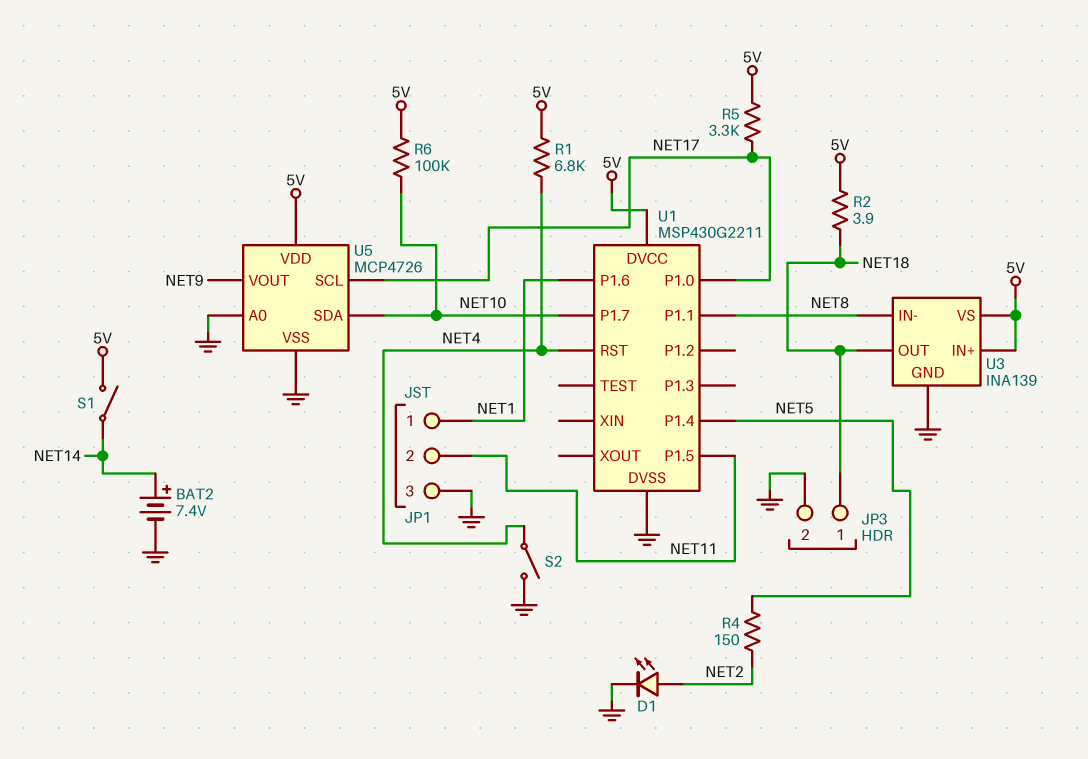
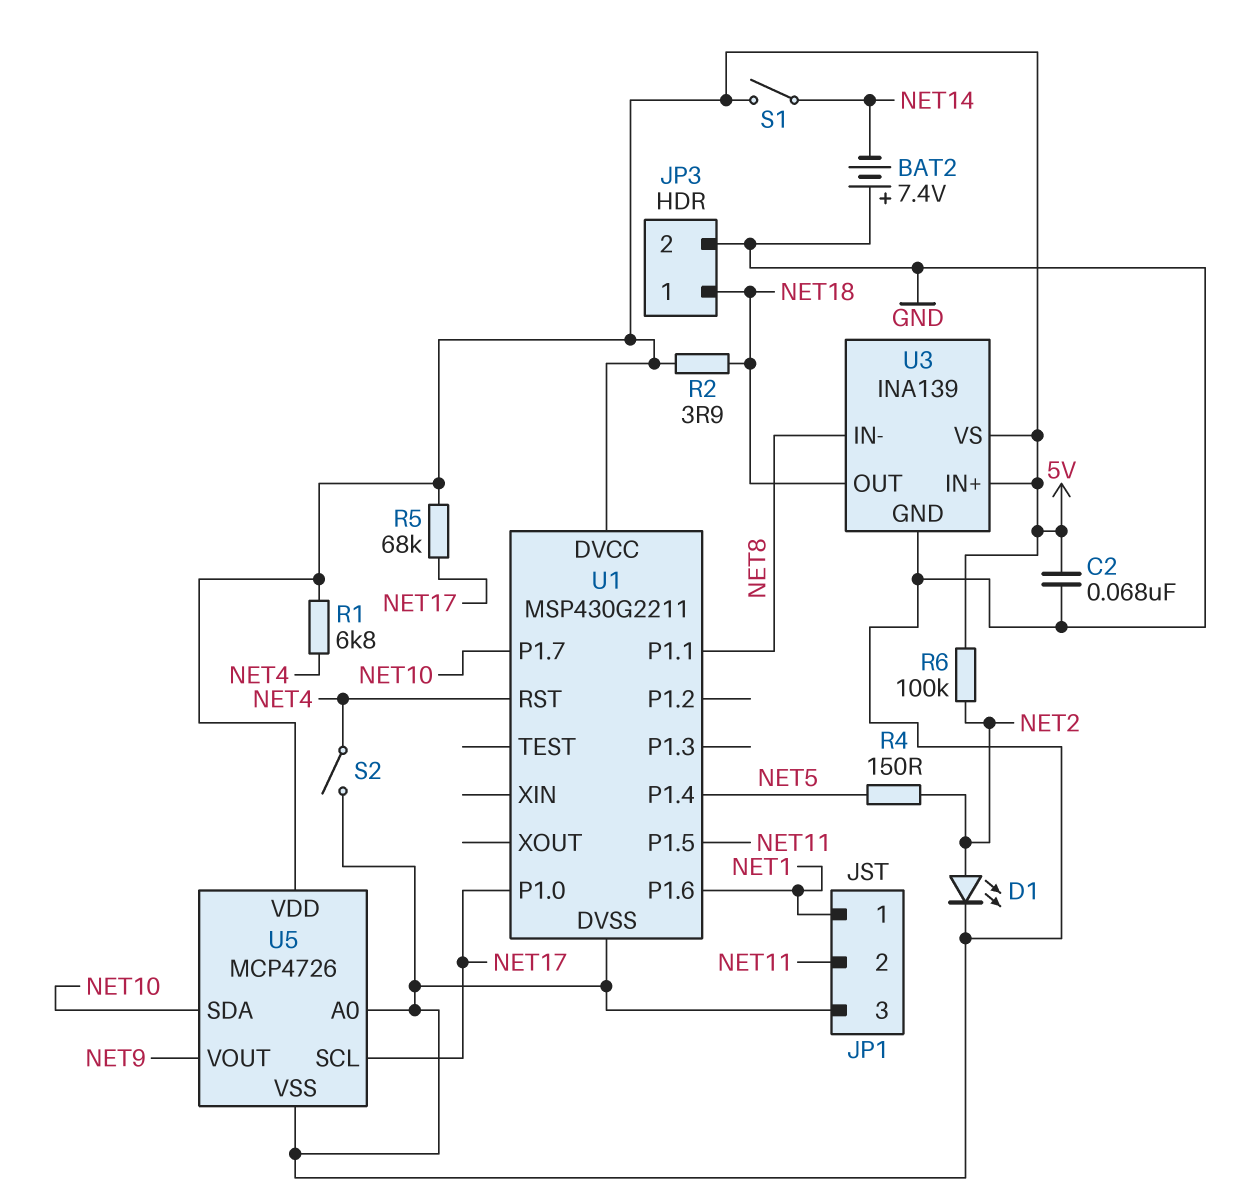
BAT2: 7.4V (plus NET14, minus GND) -> 7.4V (plus GND, minus NET14)
C2: none -> 68nF (5V, GND)
R5: 3.3k (5V, NET17) -> 68k (5V, NET17)
R6: 100k (5V, NET10) -> 100k (5V, NET2)

